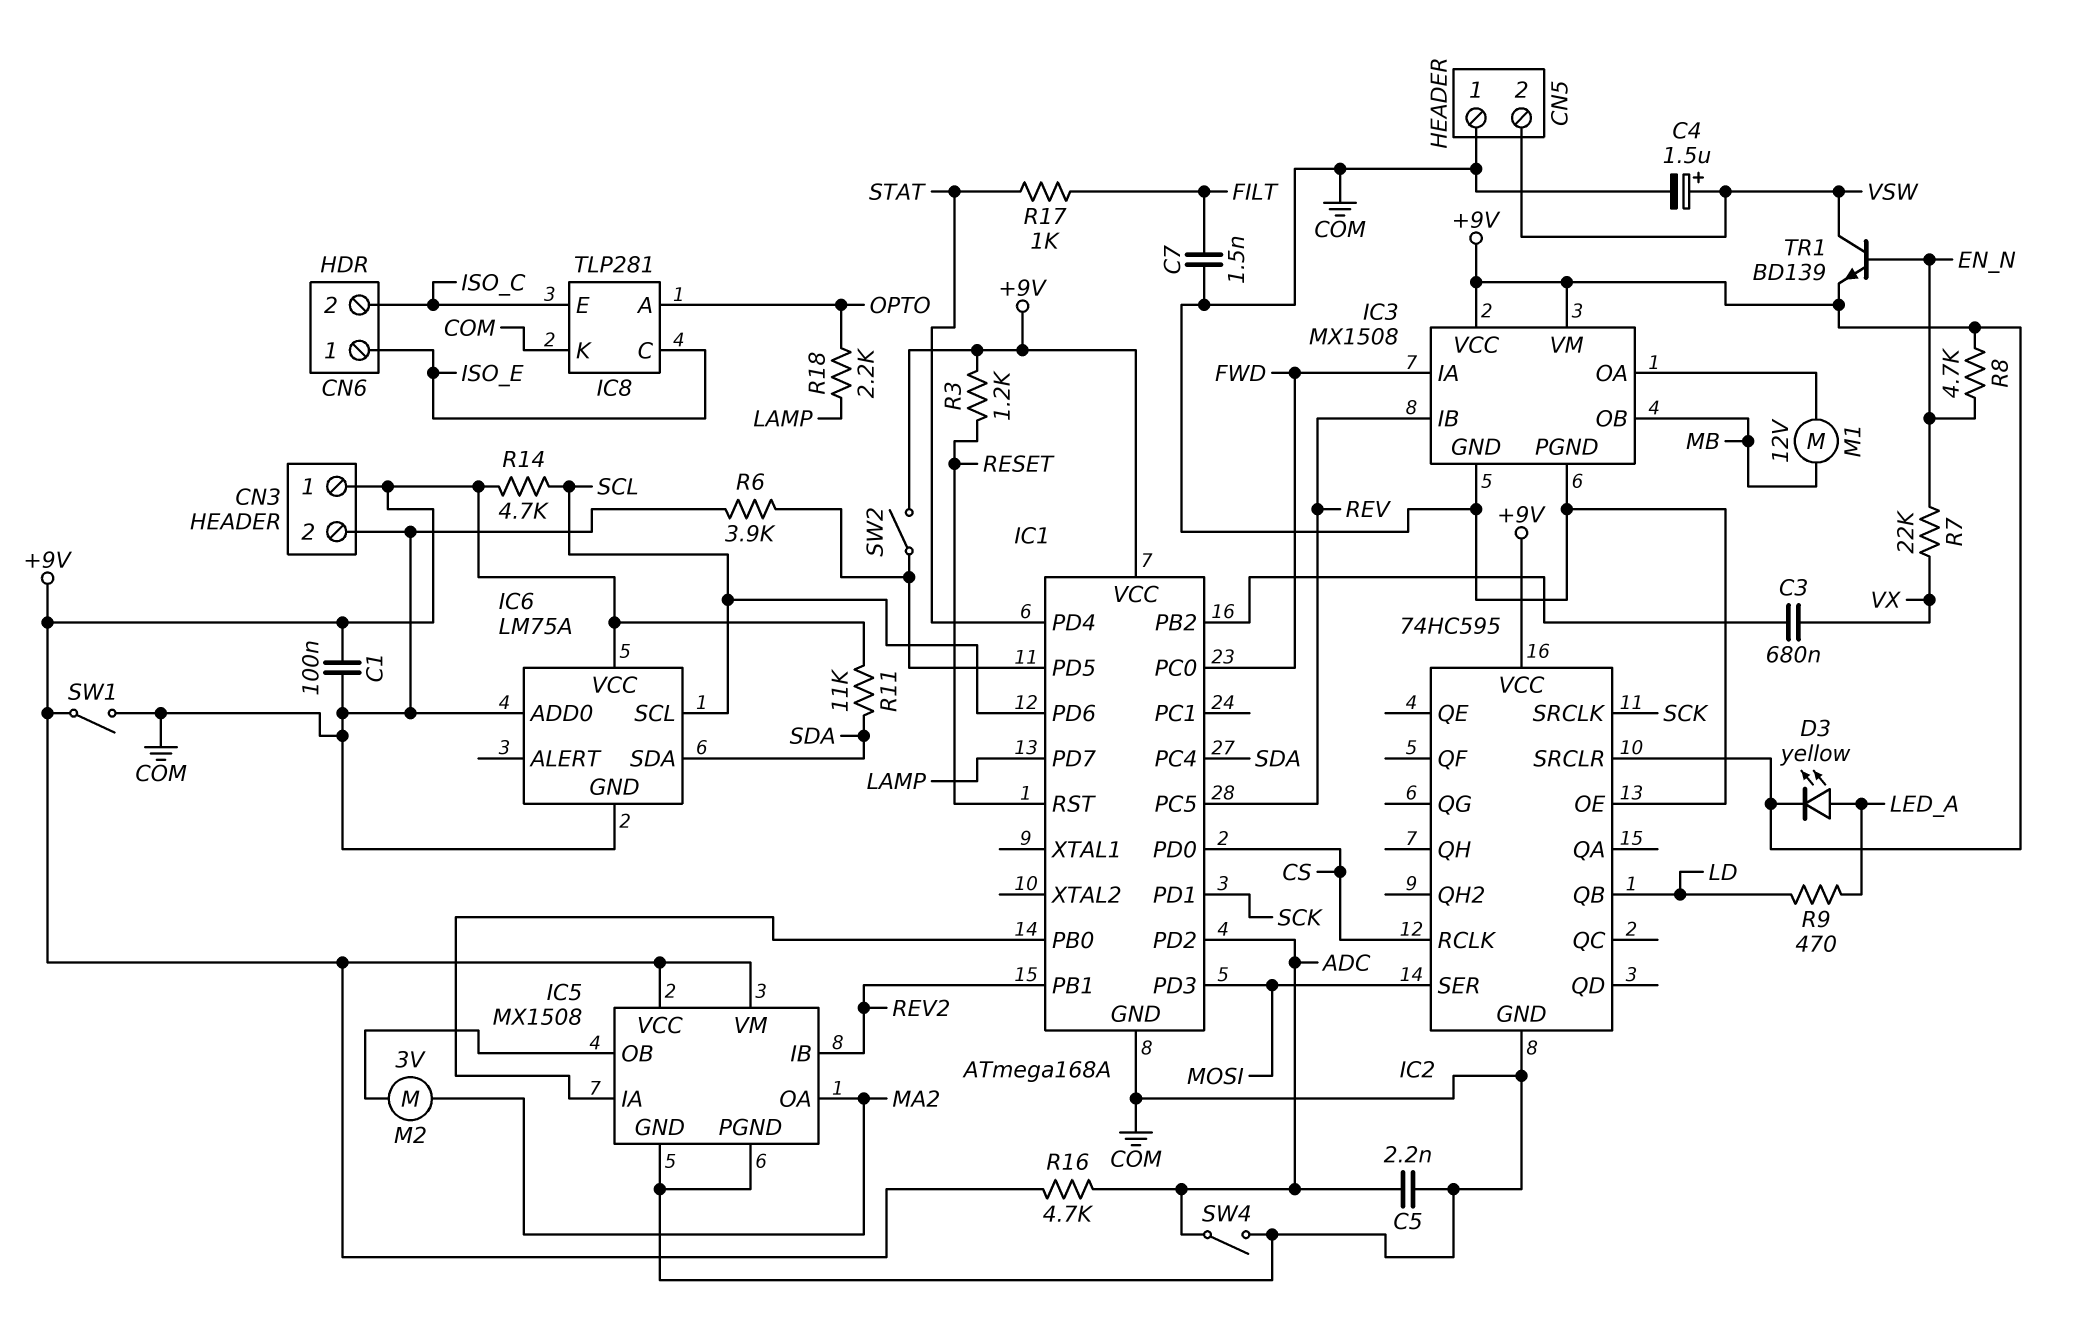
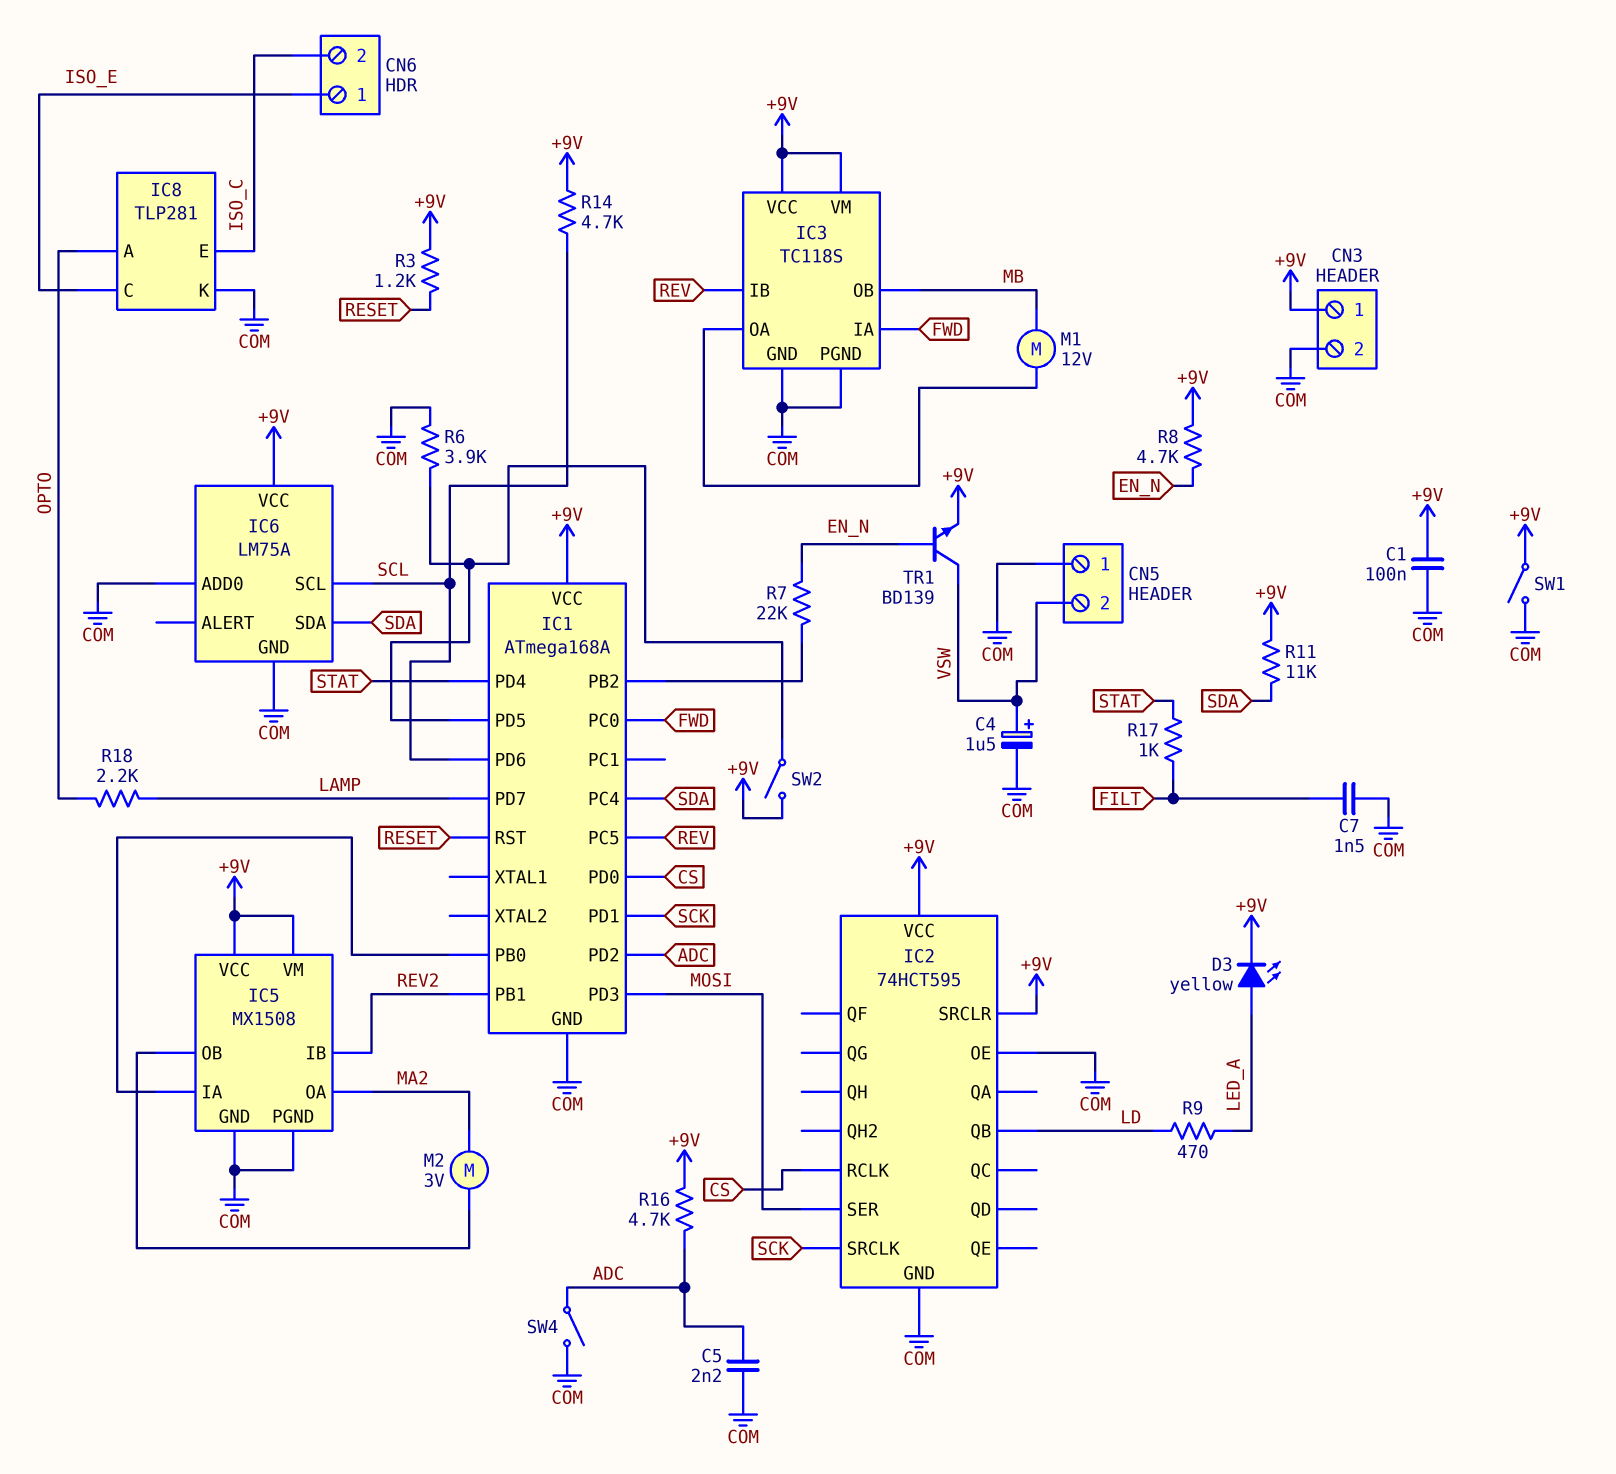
C3: 680nF (IC1/PB2, VX) -> none
IC2: 74HC595 -> 74HCT595
IC3: MX1508 -> TC118S
R7: 22k (EN_N, VX) -> 22k (EN_N, IC1/PB2)

